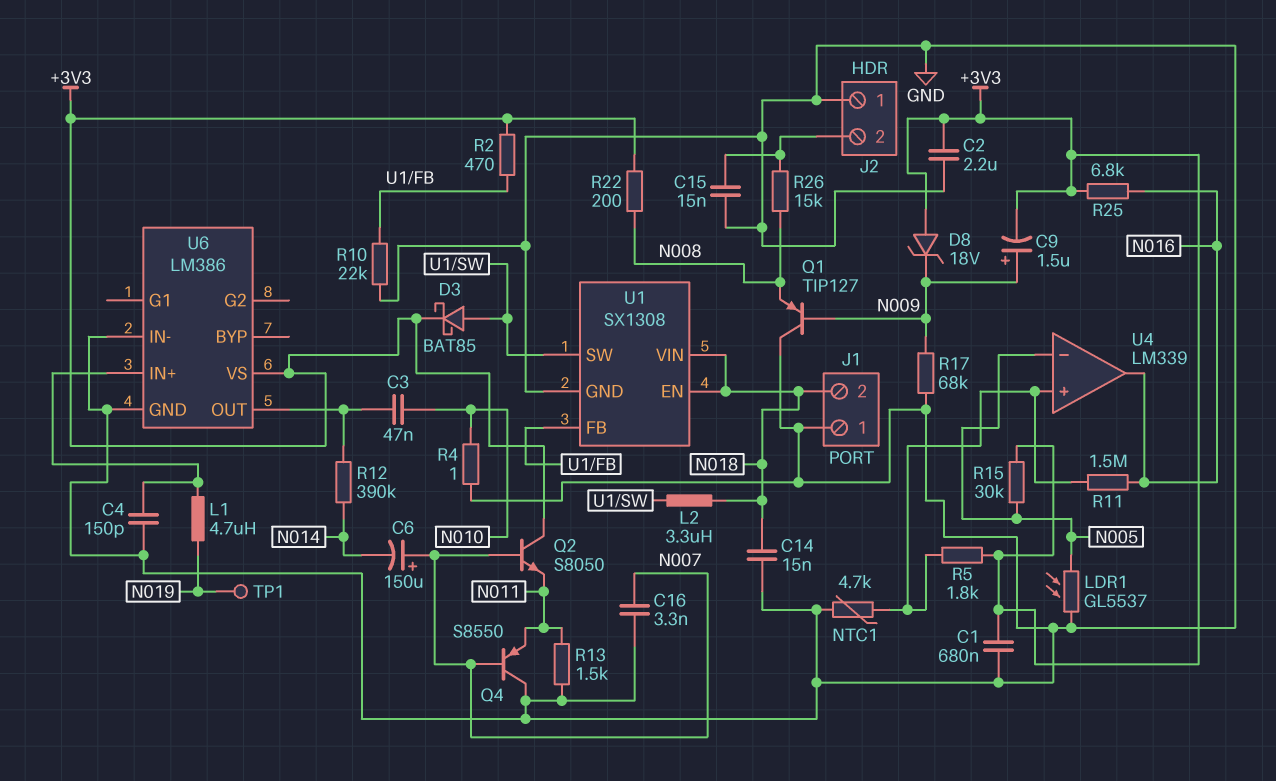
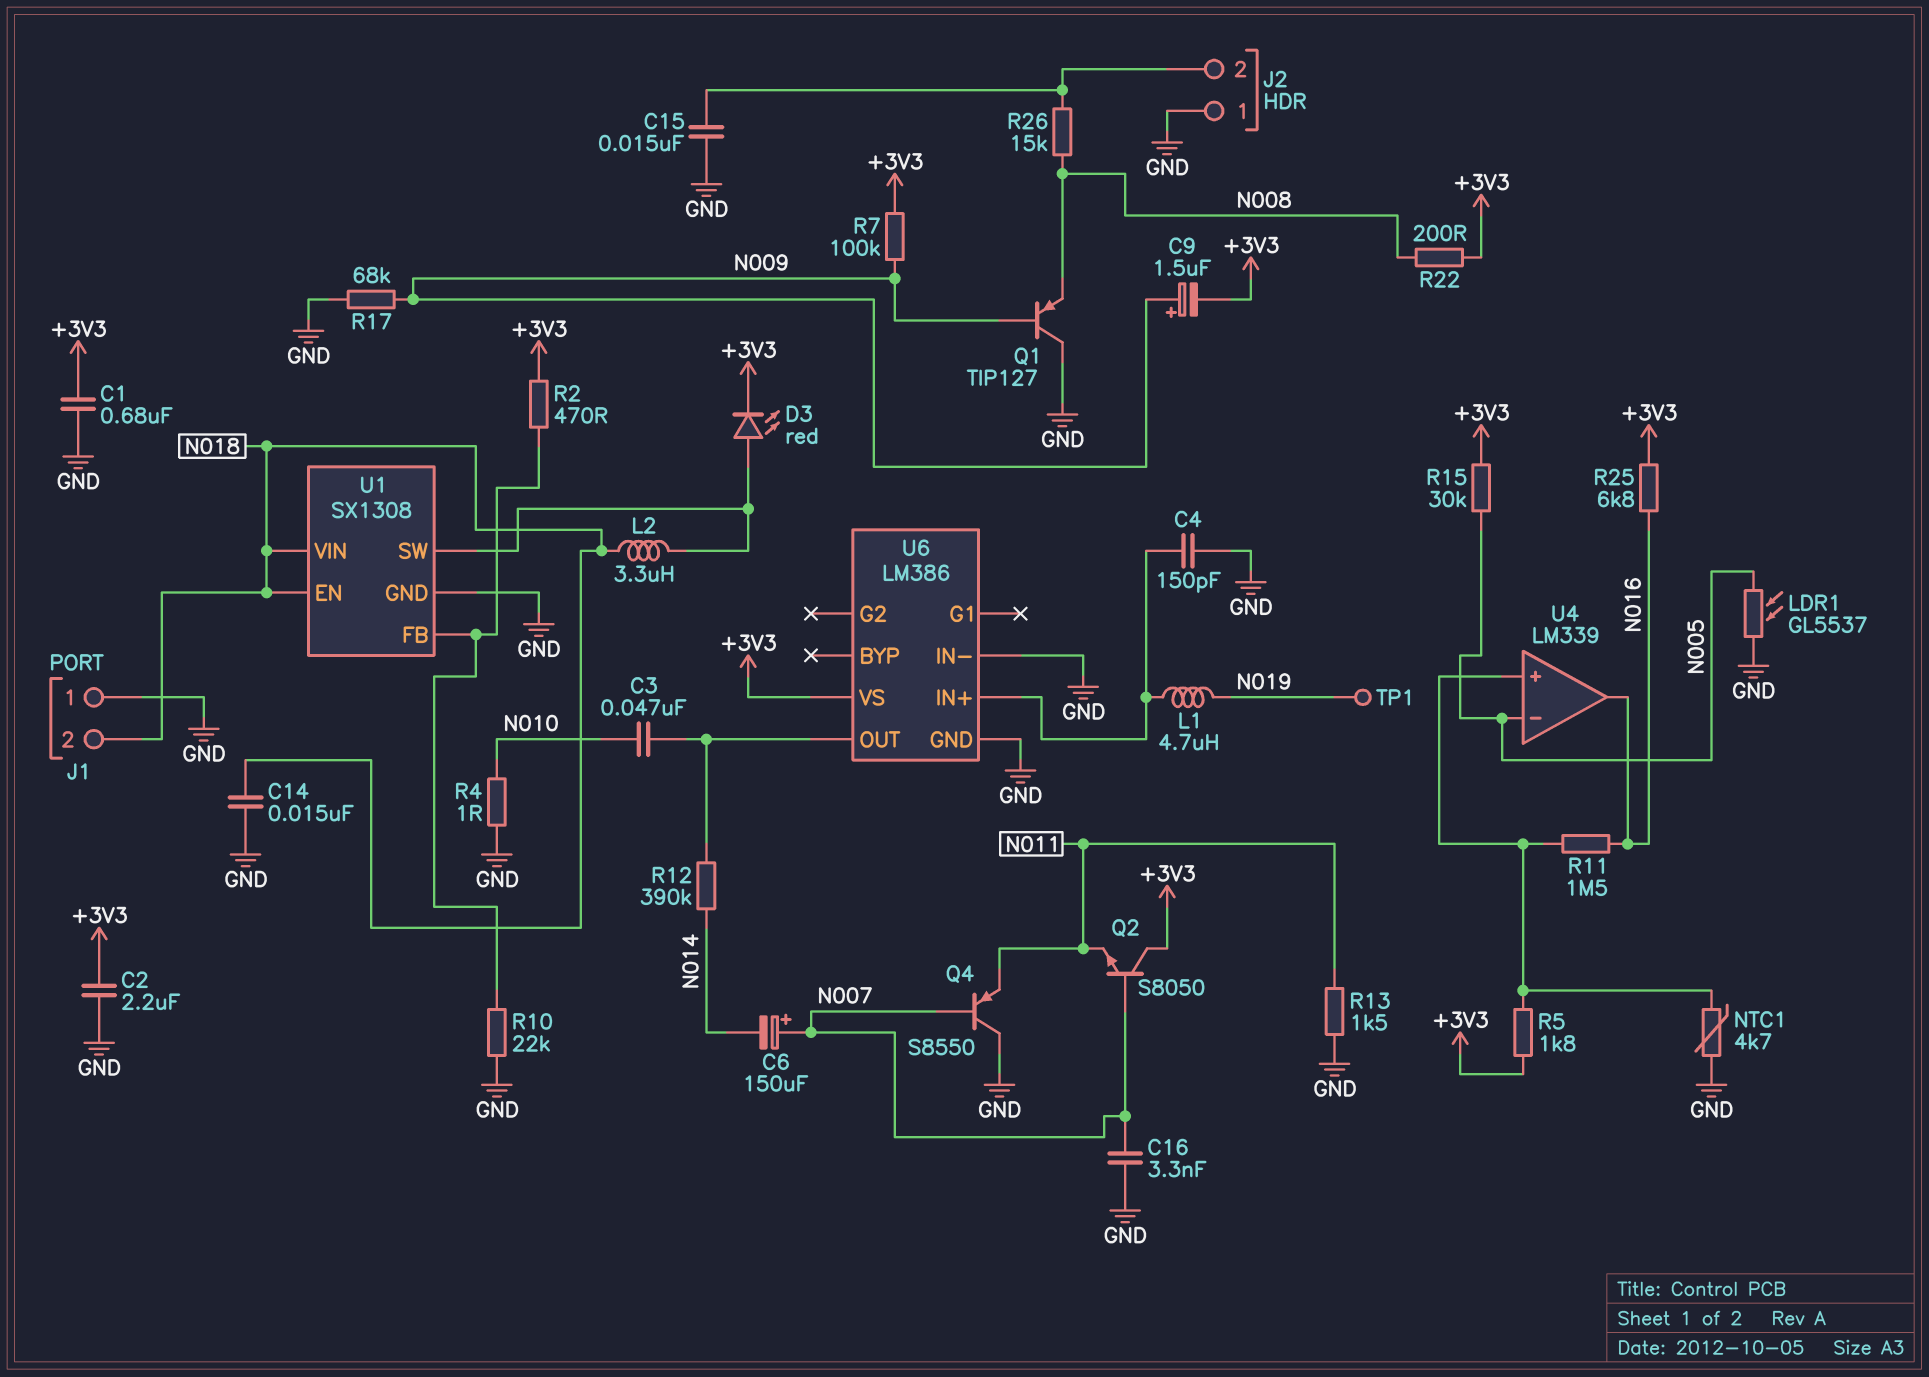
D3: schottky BAT85 (A U1/SW, K +3V3) -> LED red (A U1/SW, K +3V3)
D8: zener 18V (A +3V3, K N009) -> none
R7: none -> 100k (+3V3, N009)

